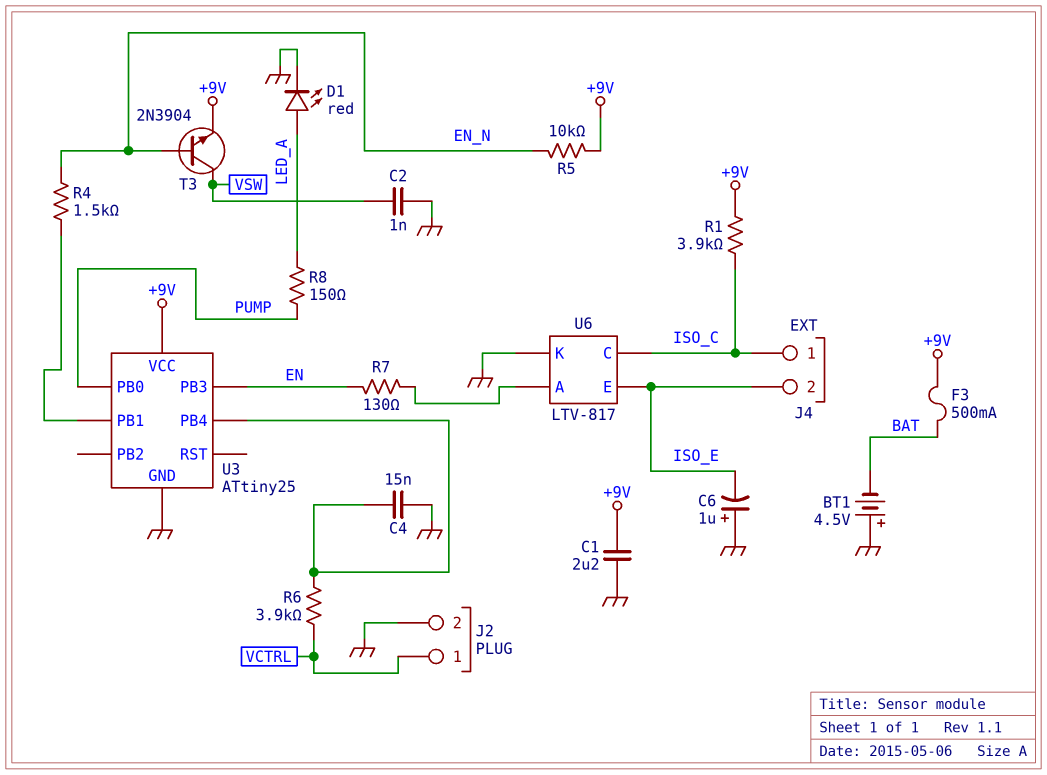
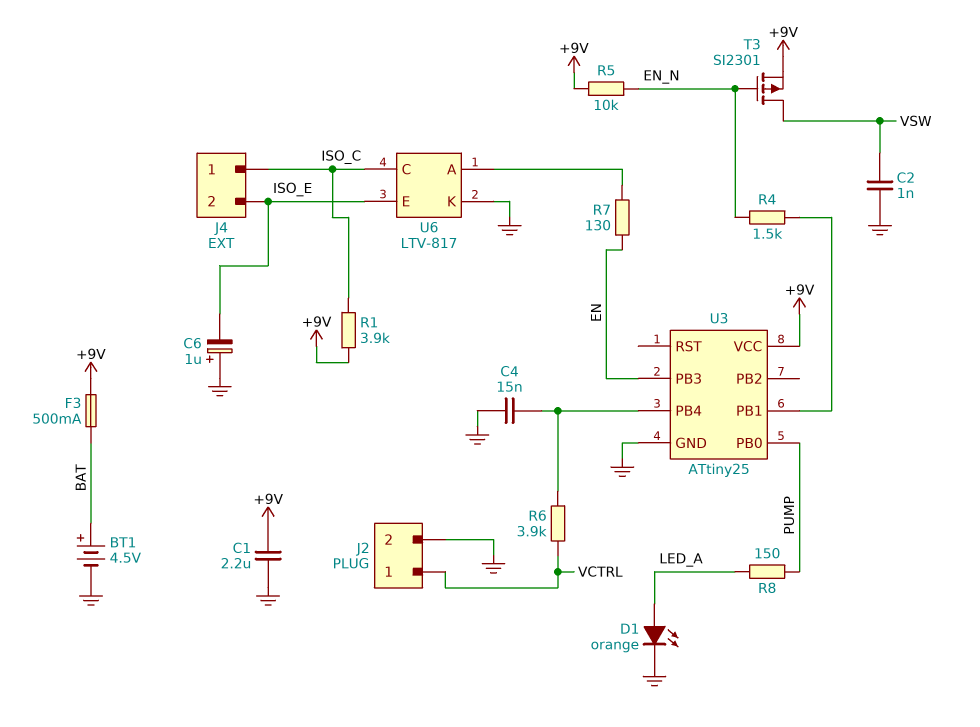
BT1: 4.5V (plus GND, minus BAT) -> 4.5V (plus BAT, minus GND)
D1: LED red (A LED_A, K GND) -> LED orange (A LED_A, K GND)
T3: NPN 2N3904 (B EN_N, C VSW, E +9V) -> PMOS SI2301 (G EN_N, D VSW, S +9V)

